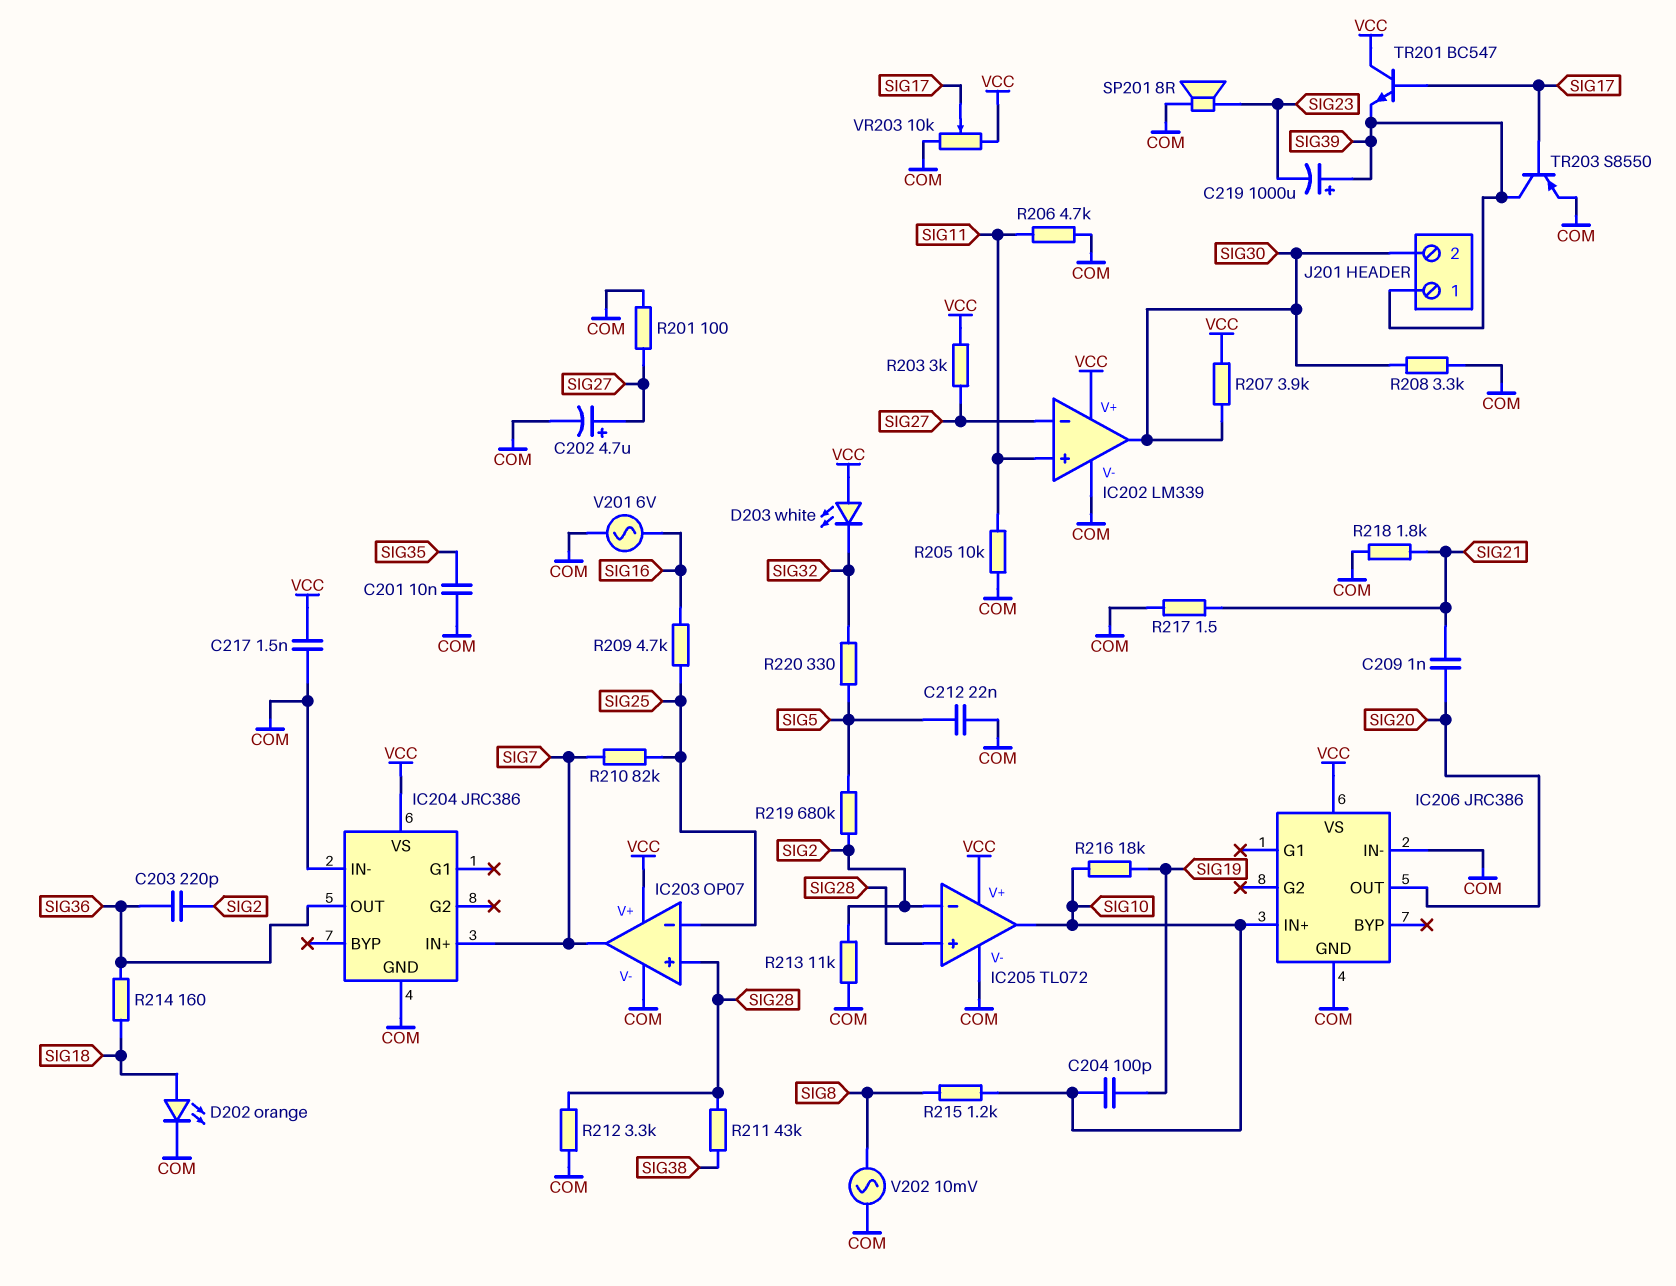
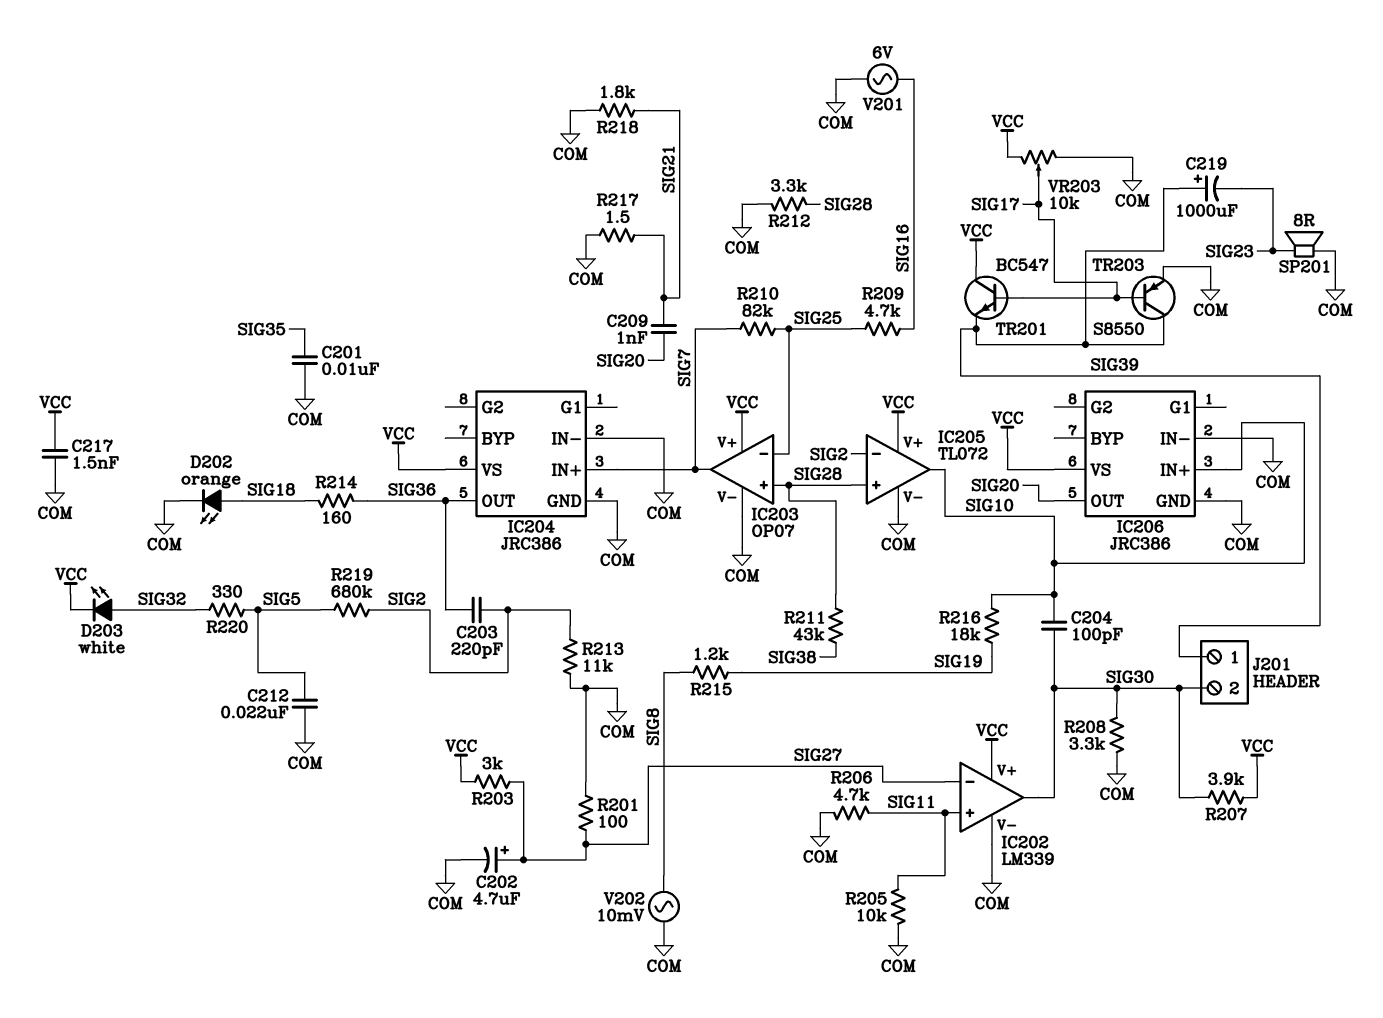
C204: 100pF (SIG10, SIG19) -> 100pF (SIG10, SIG30)
D203: LED white (A VCC, K SIG32) -> LED white (A SIG32, K VCC)
R215: 1.2k (SIG8, SIG10) -> 1.2k (SIG8, SIG19)

